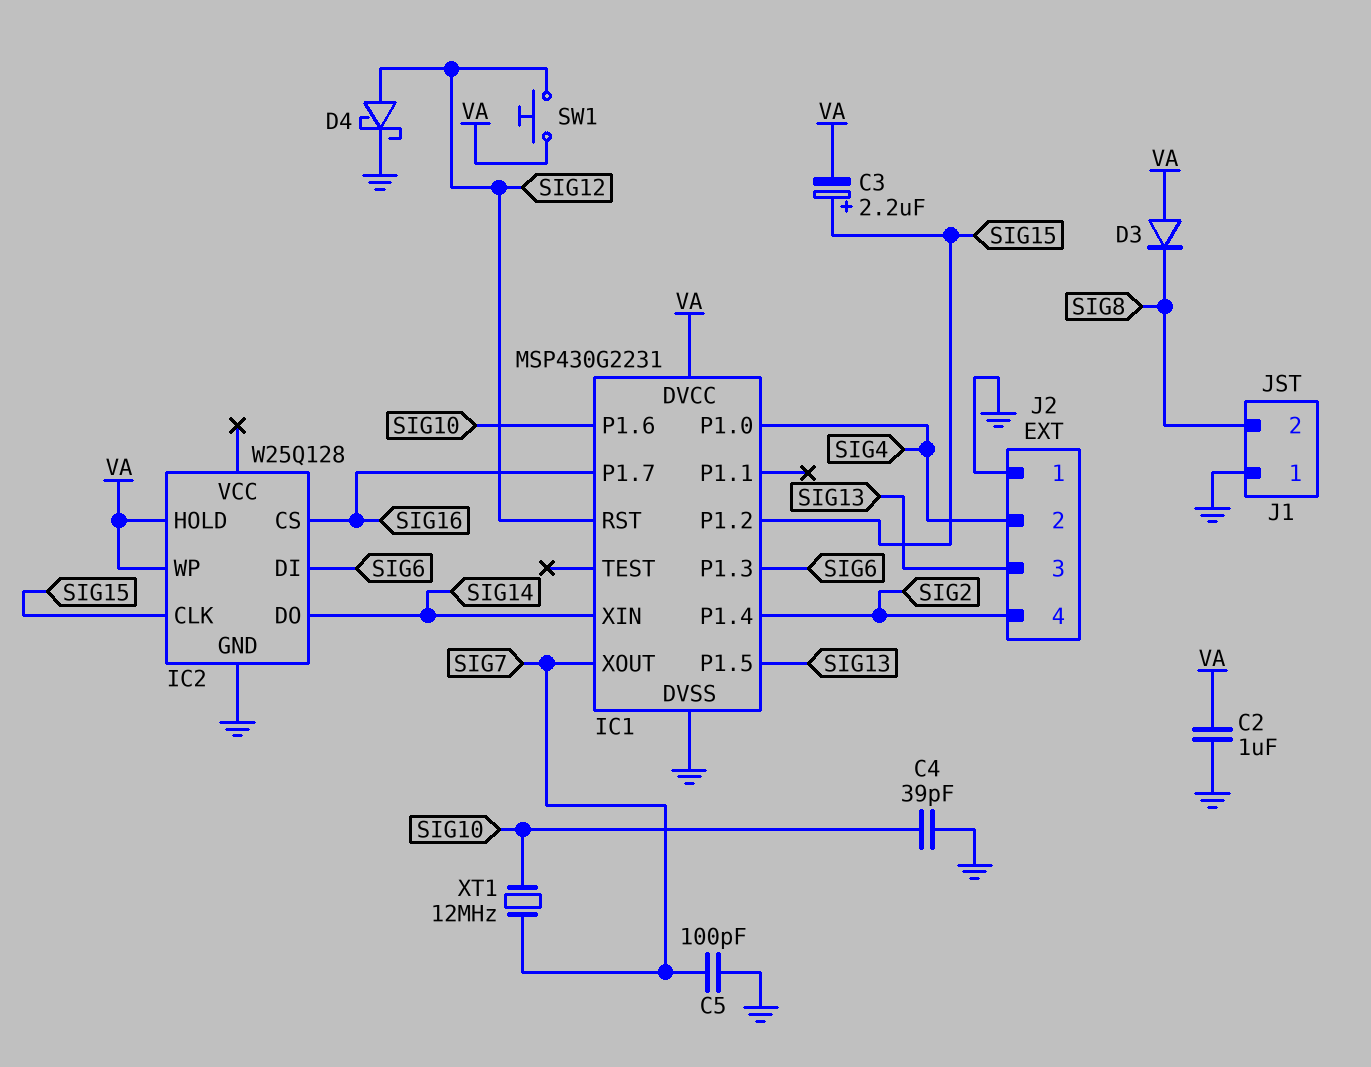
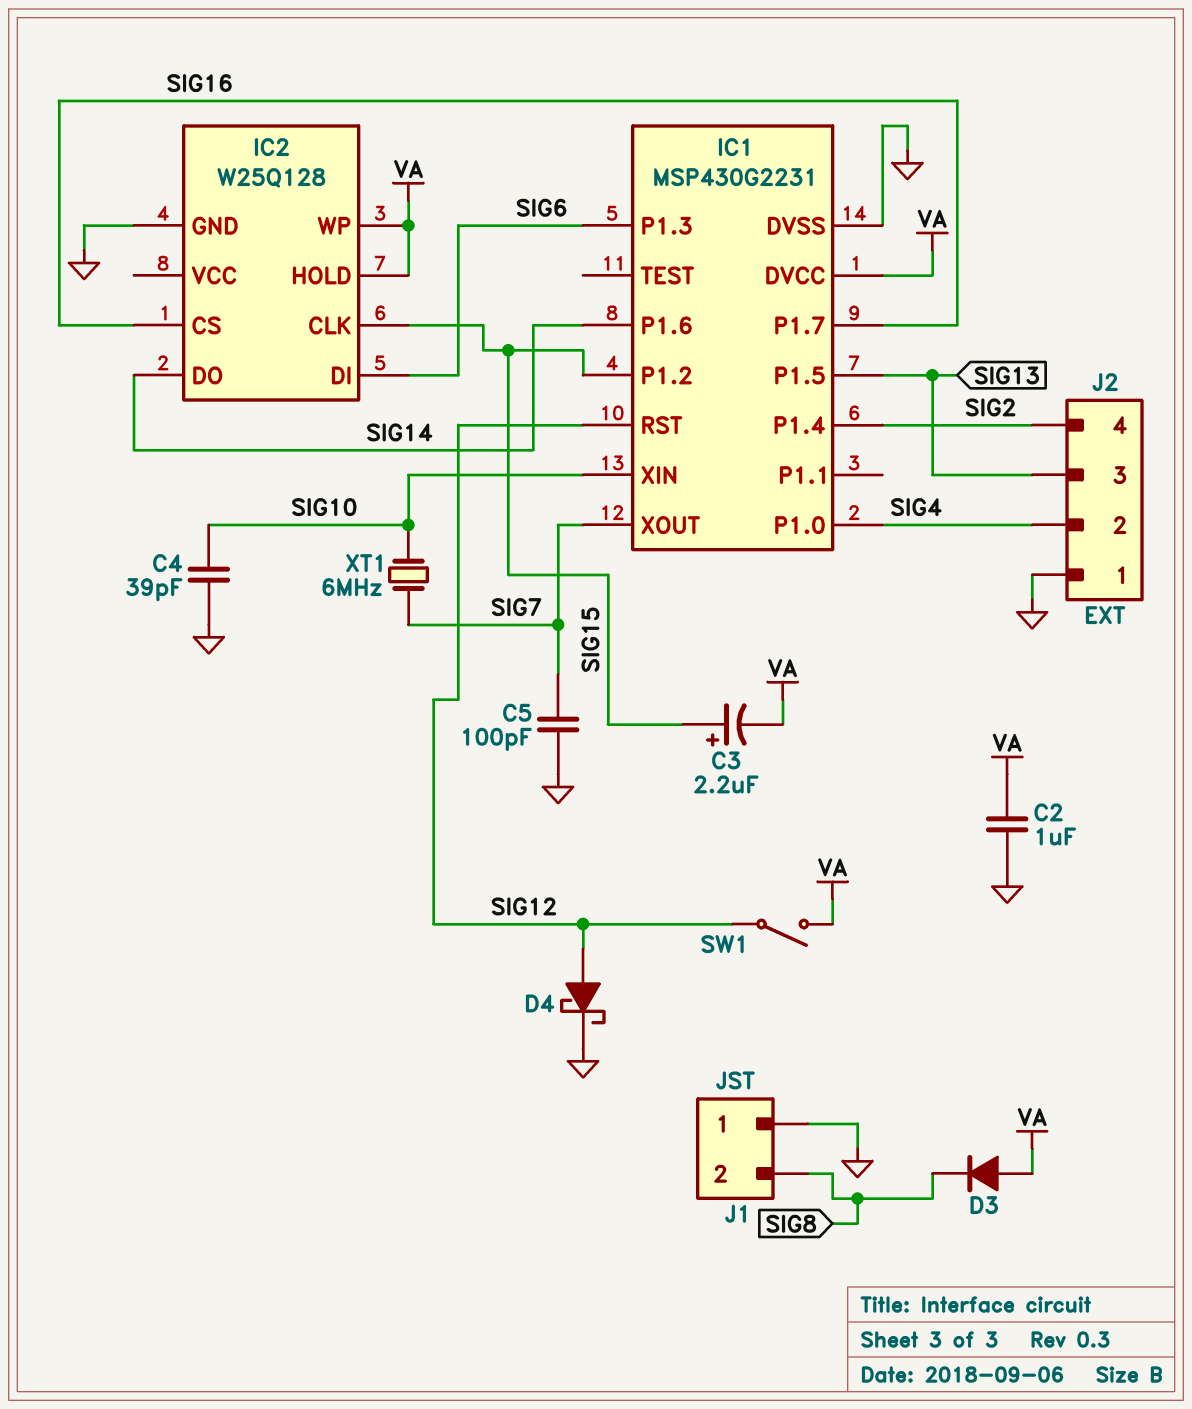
IC1 pin P1.6: SIG10 -> SIG14
IC1 pin XIN: SIG14 -> SIG10
SW1: button (SIG12, VA) -> switch (SIG12, VA)
XT1: 12MHz (SIG7, SIG10) -> 6MHz (SIG7, SIG10)

